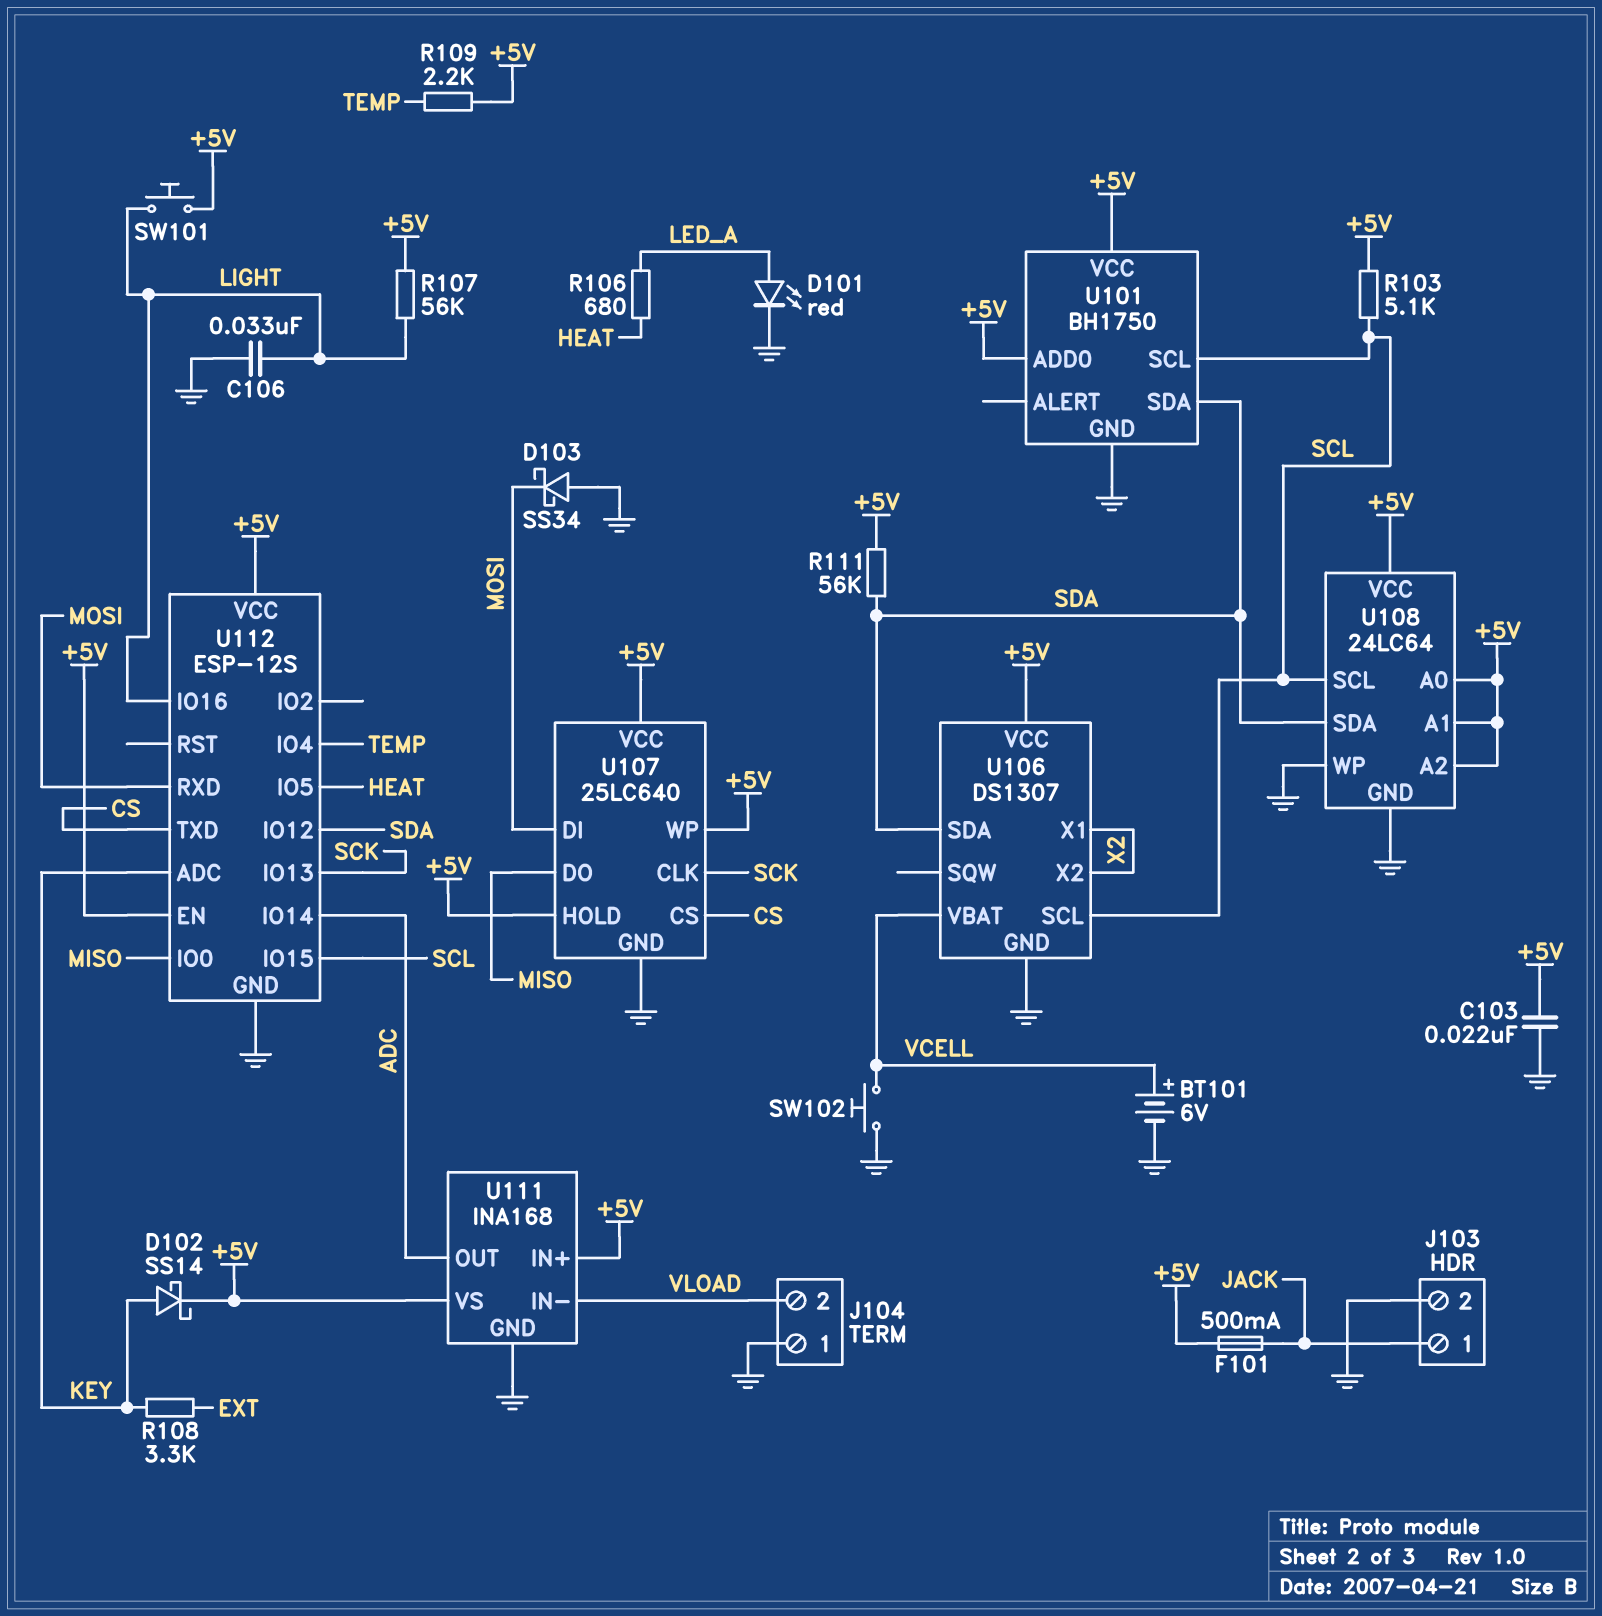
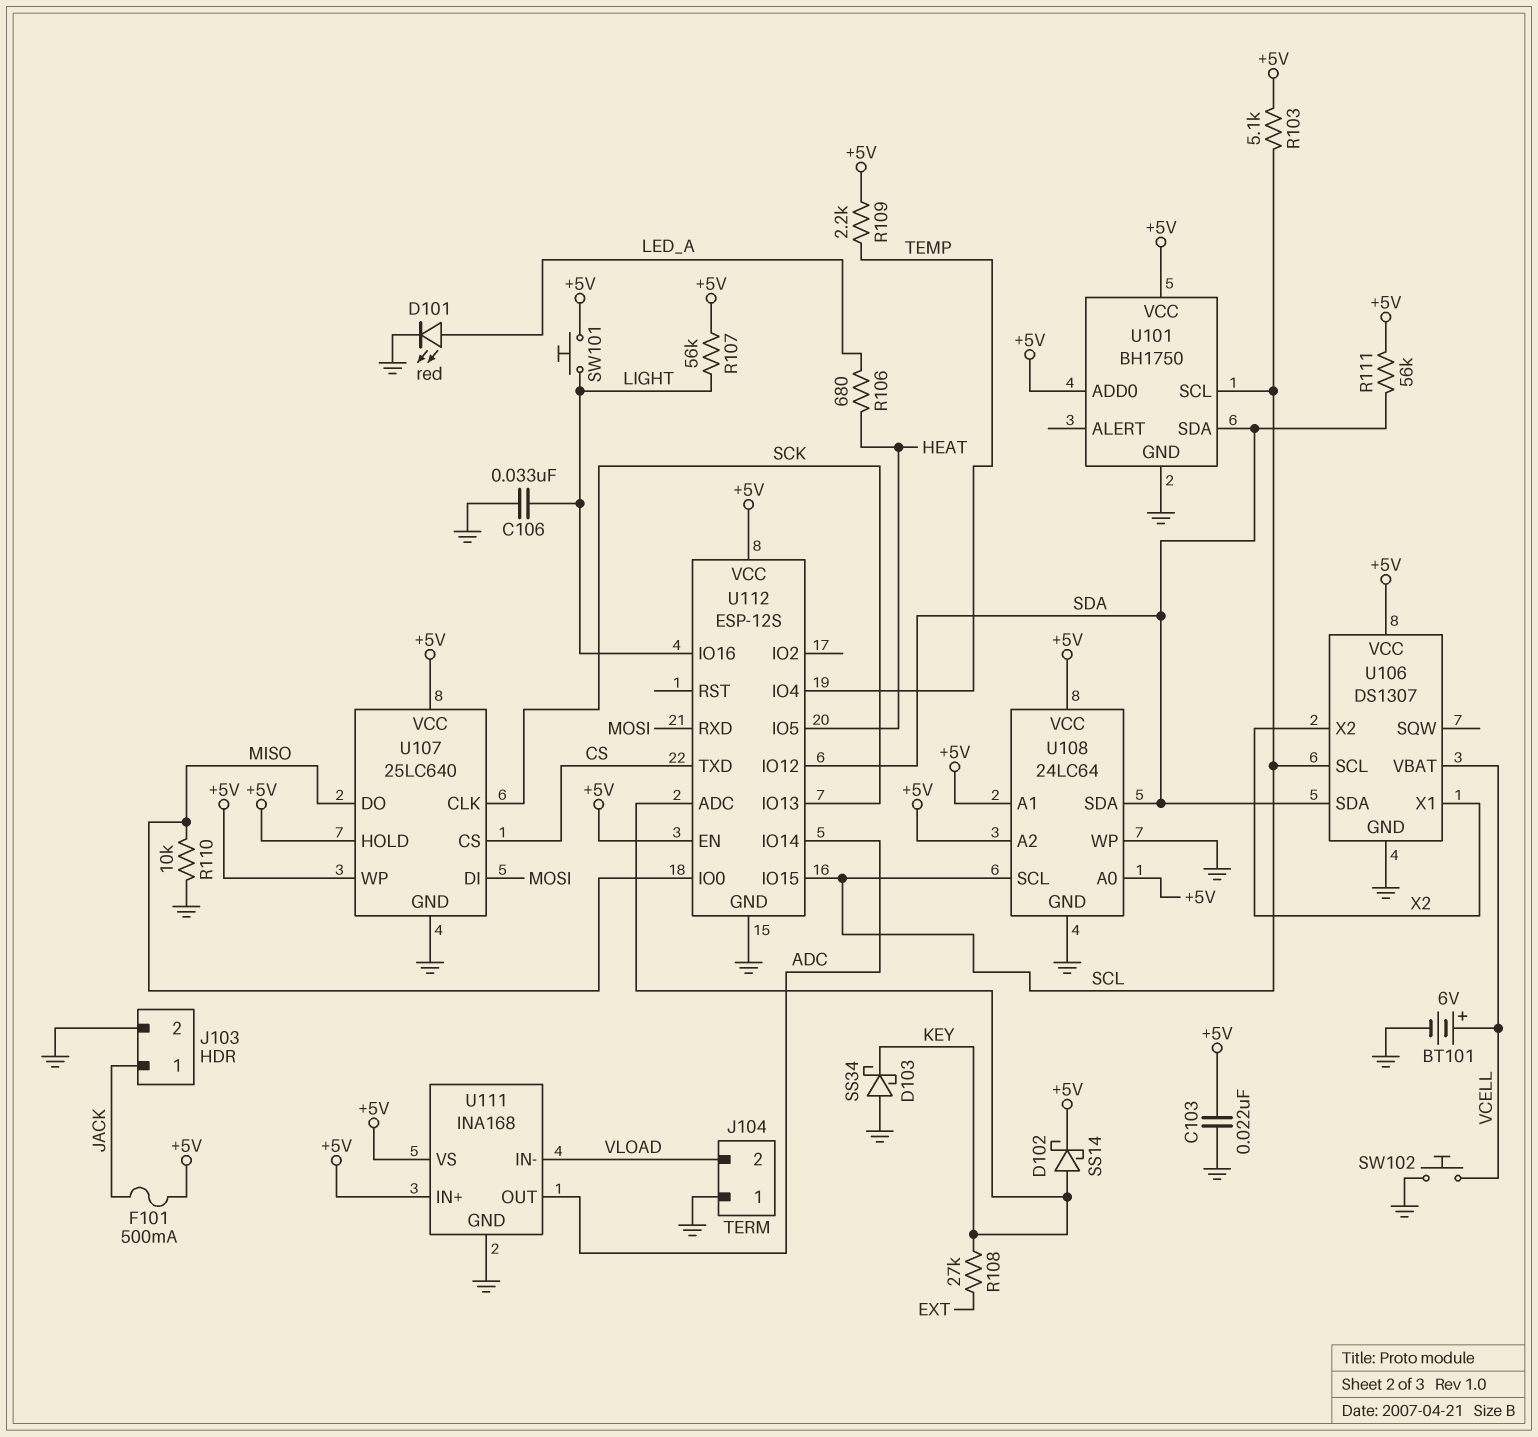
D103: schottky SS34 (A GND, K MOSI) -> schottky SS34 (A GND, K KEY)
R108: 3.3k (EXT, KEY) -> 27k (EXT, KEY)
R110: none -> 10k (GND, MISO)

